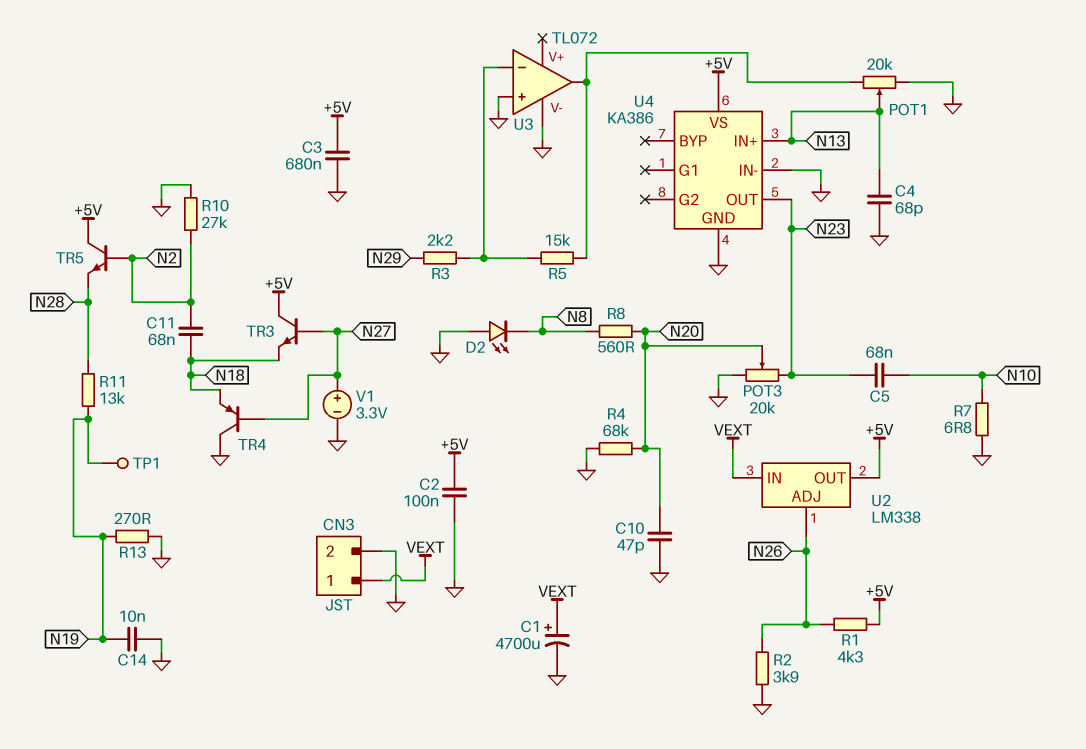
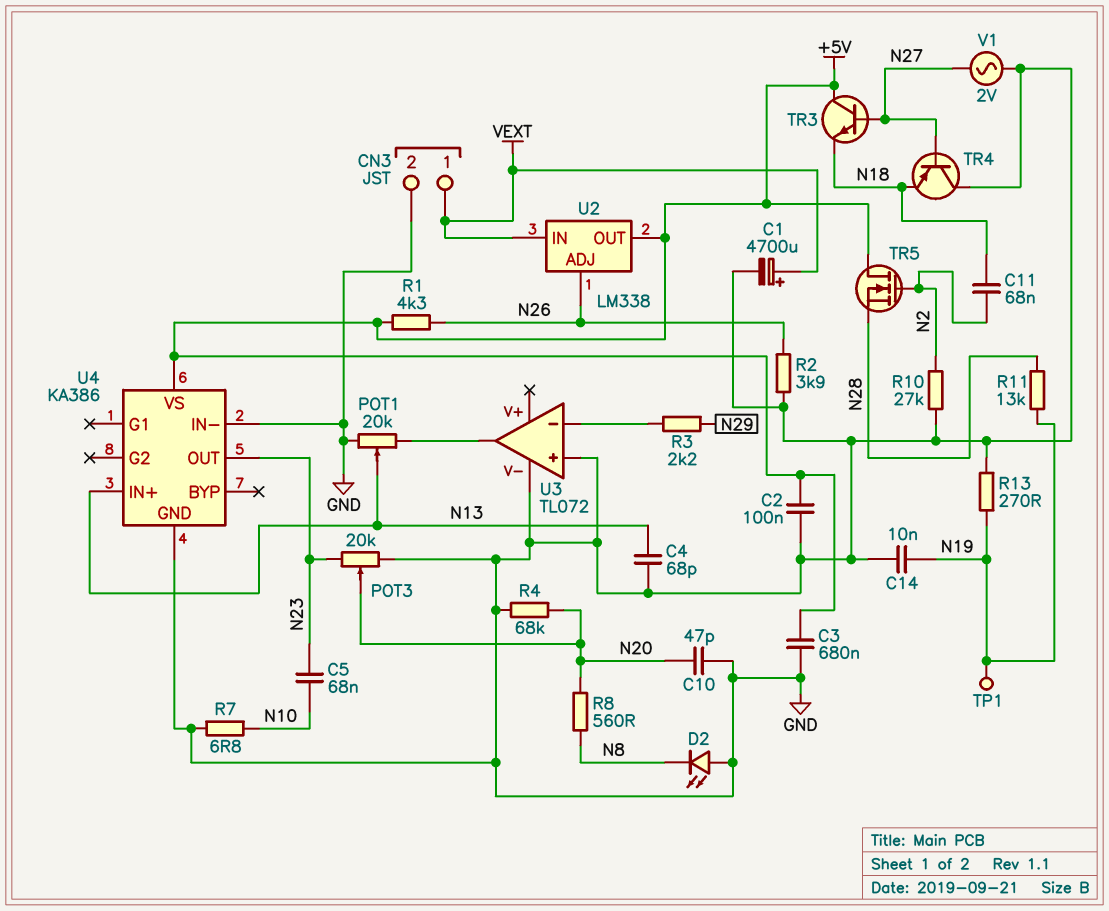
R5: 15k (U3/in-, U3/out) -> none
TR5: NPN (B N2, C +5V, E N28) -> NMOS (G N2, D +5V, S N28)
V1: 3.3V (plus N27, minus GND) -> AC 2V (GND, N27)

